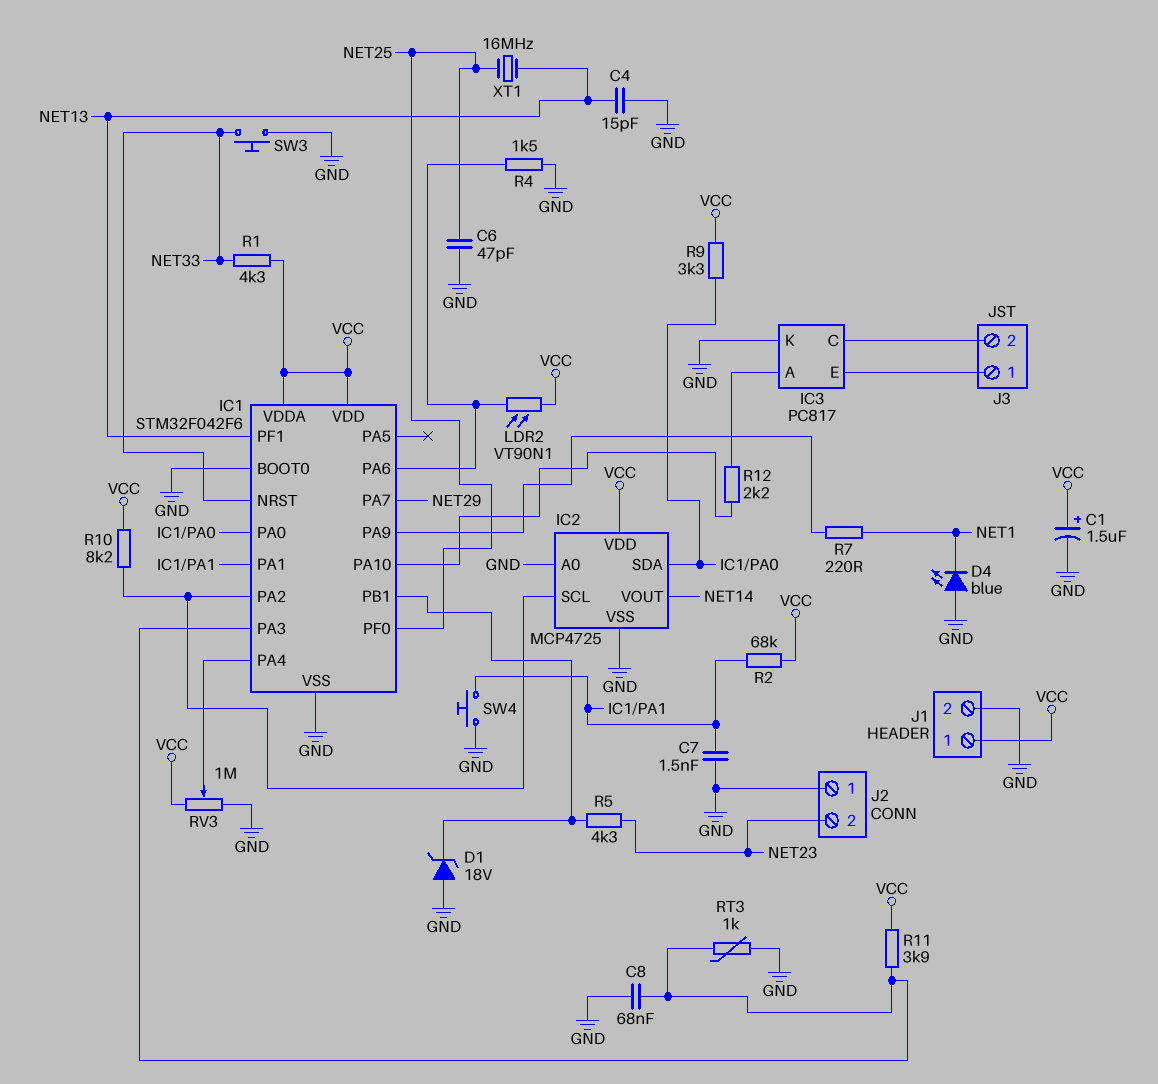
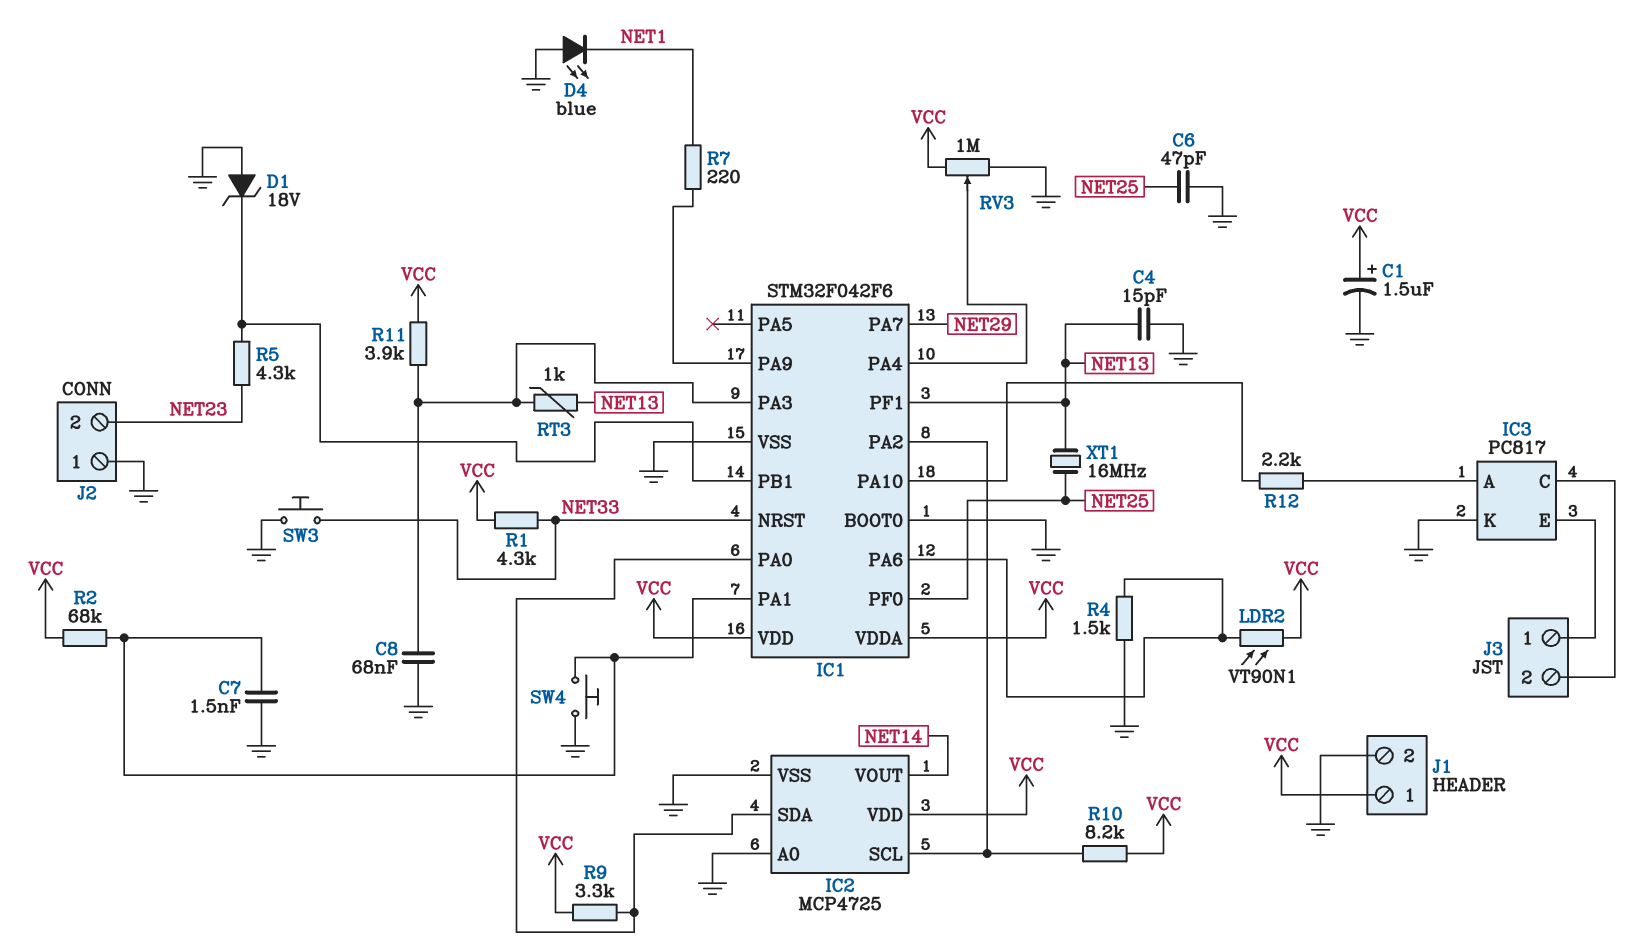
RT3: 1k (GND, IC1/PA3) -> 1k (IC1/PA3, NET13)

